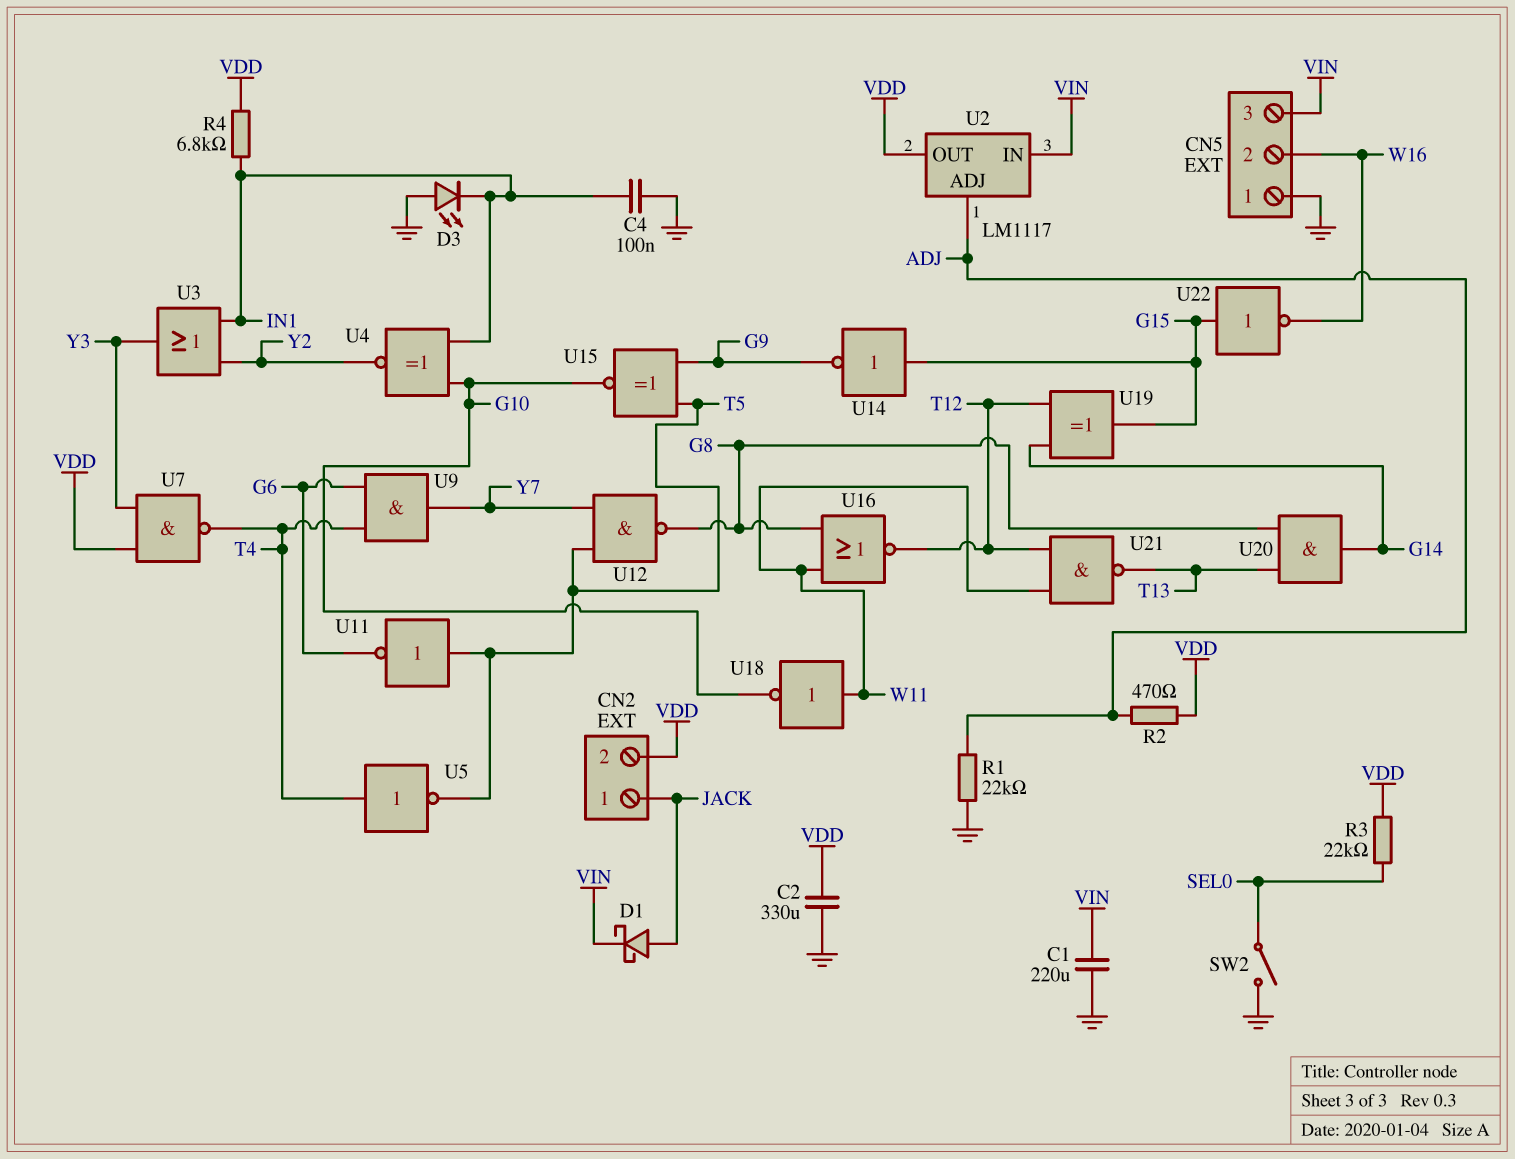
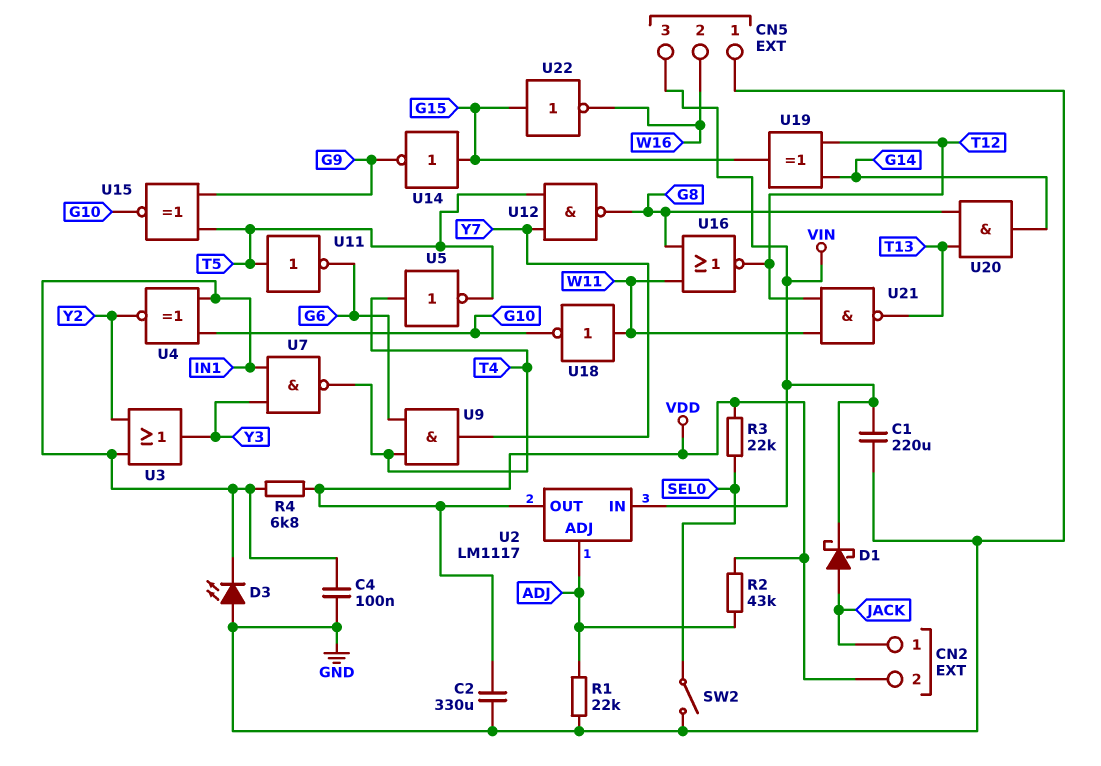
R2: 470 (ADJ, VDD) -> 43k (ADJ, VDD)
U7: NAND (in VDD, in Y3, out T4) -> NAND (in IN1, in Y3, out T4)

